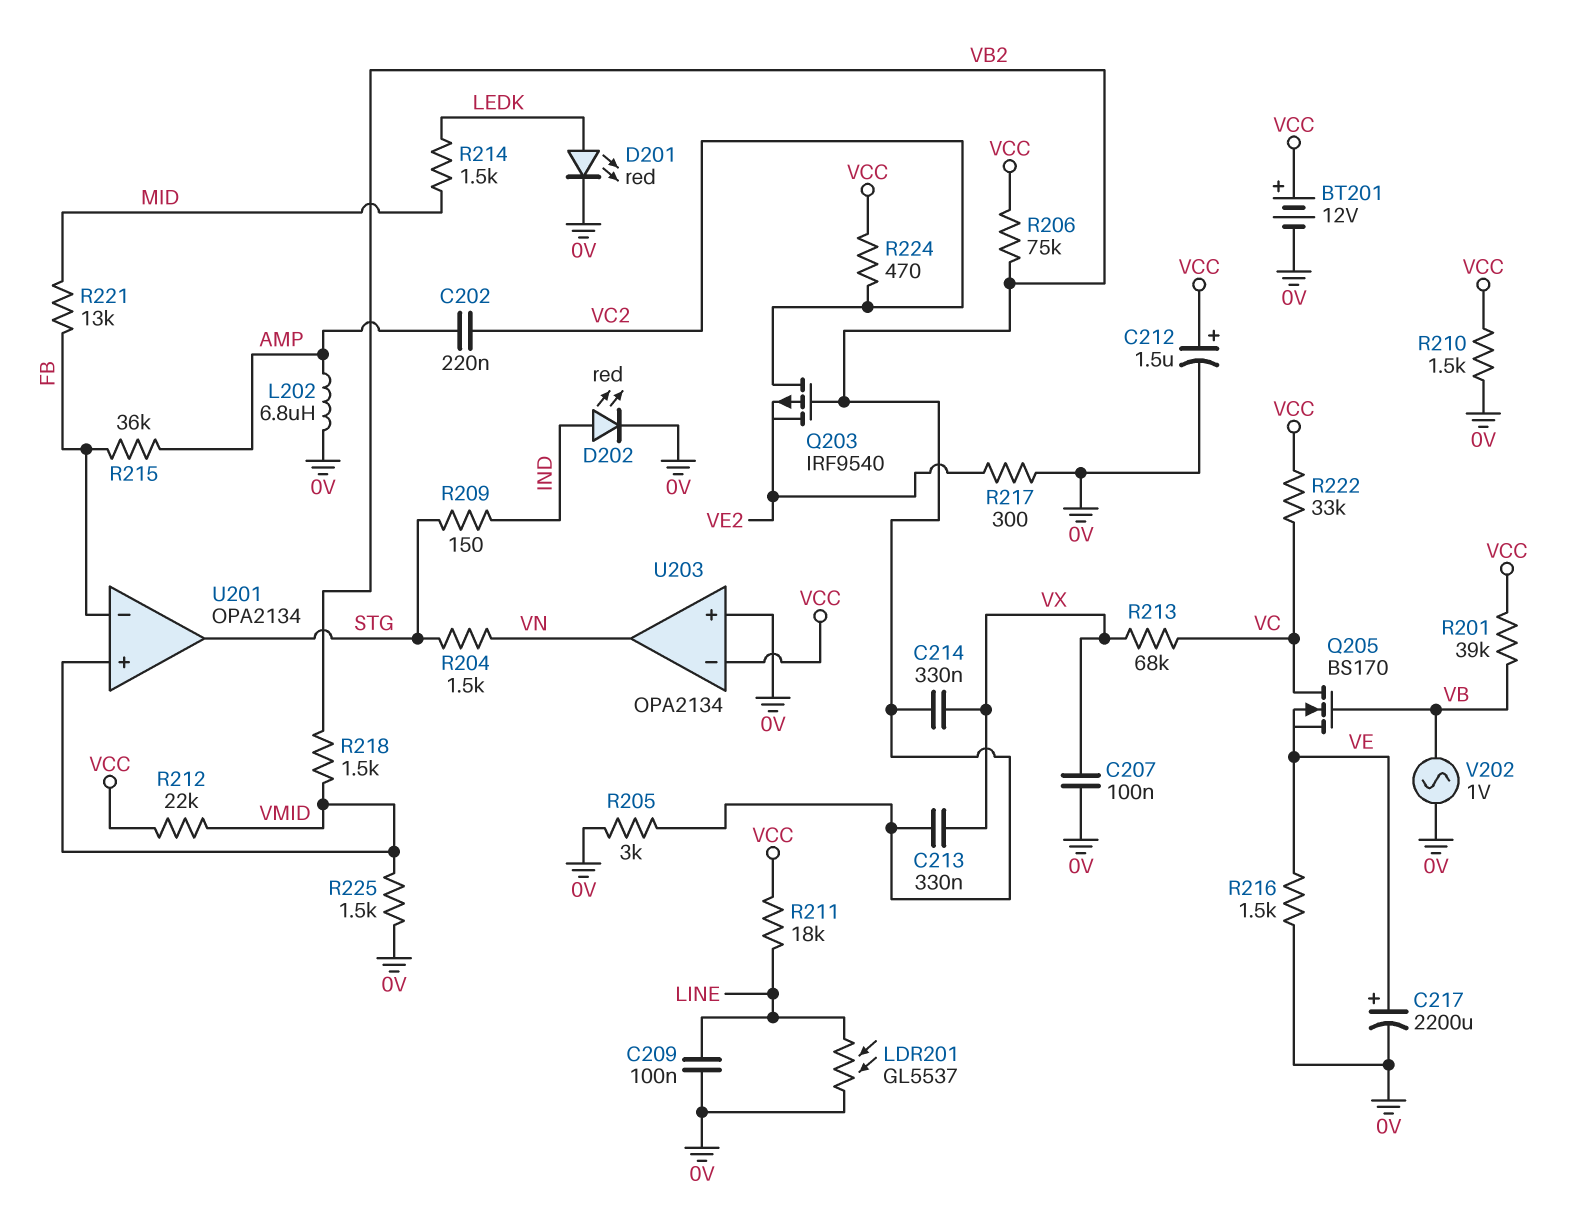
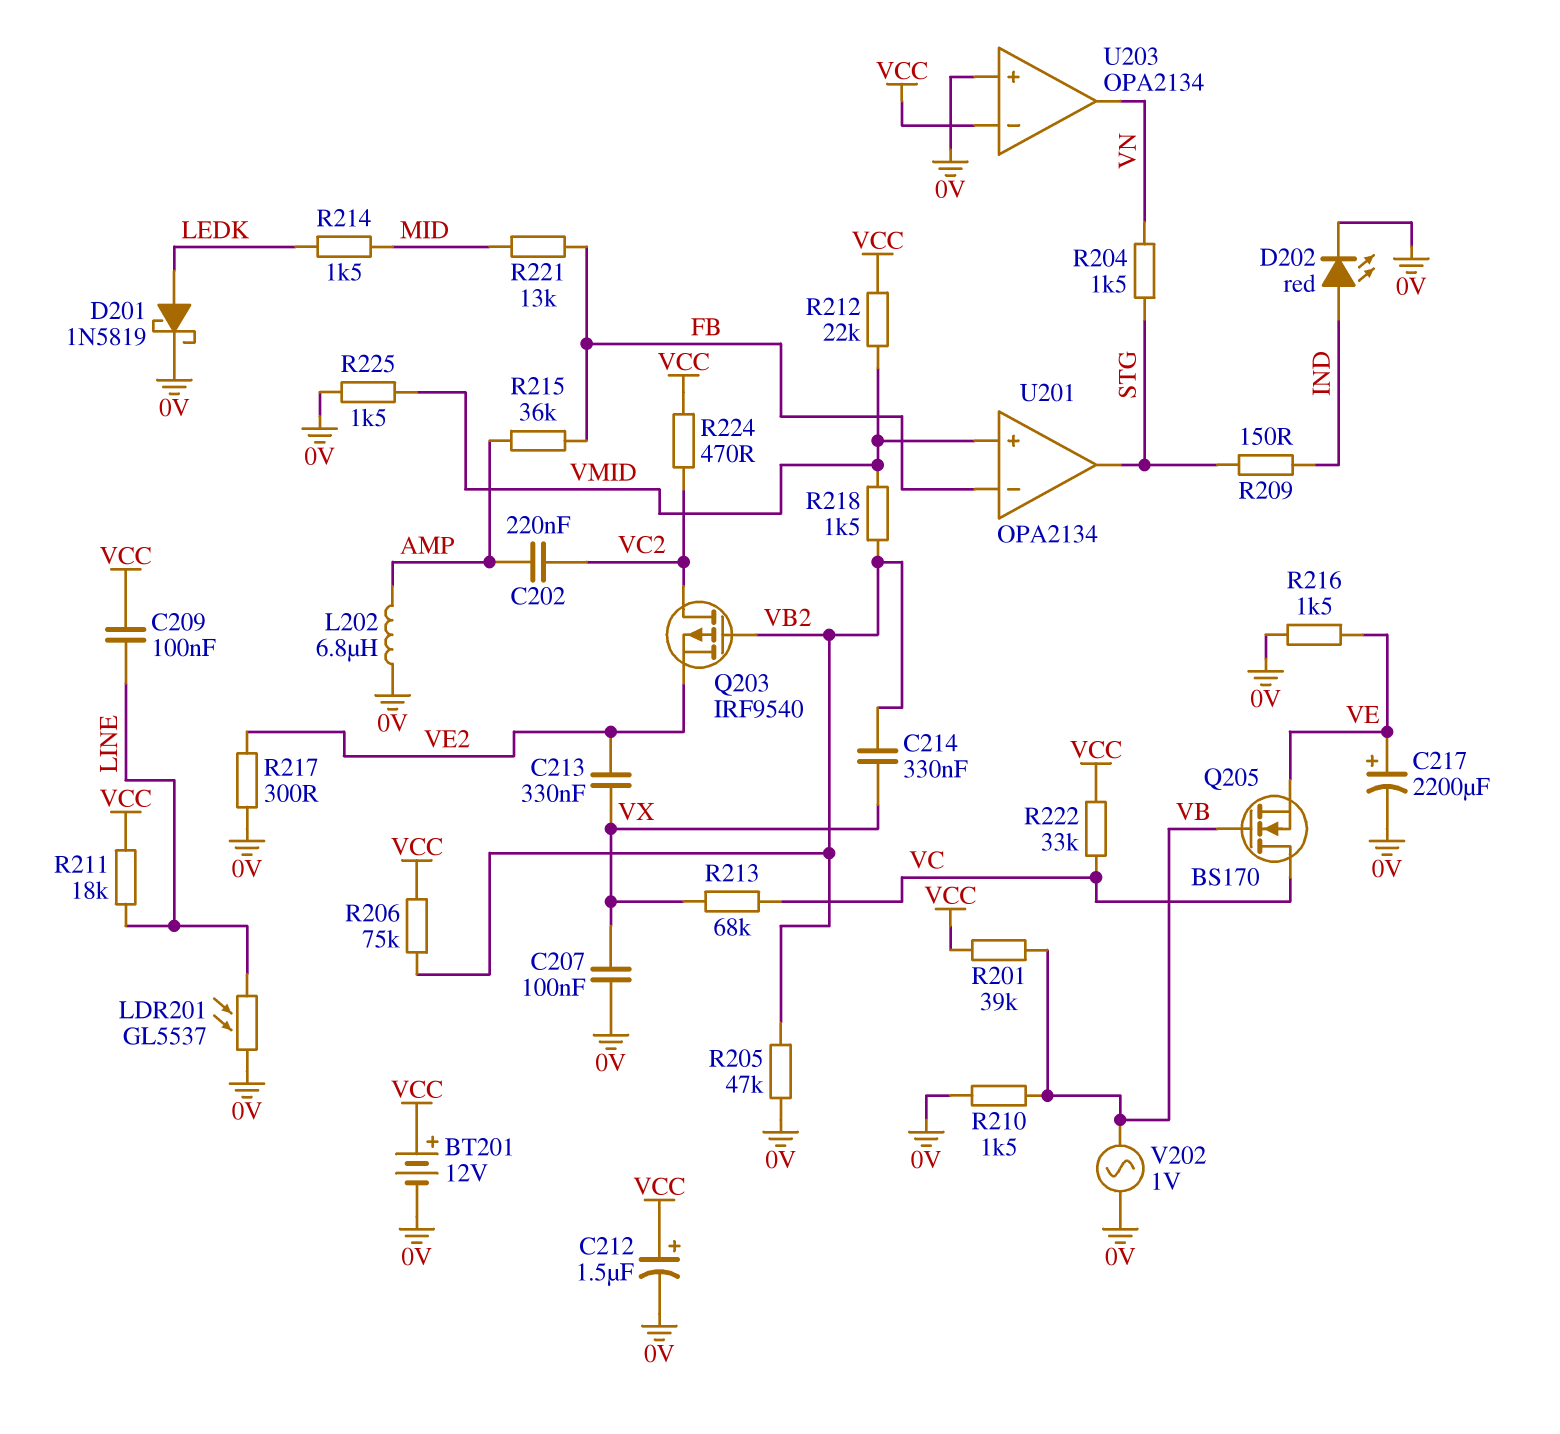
C209: 100nF (0V, LINE) -> 100nF (LINE, VCC)
C213: 330nF (VB2, VX) -> 330nF (VE2, VX)
D201: LED red (A LEDK, K 0V) -> schottky 1N5819 (A LEDK, K 0V)
R205: 3k (0V, VB2) -> 47k (0V, VB2)
R210: 1.5k (0V, VCC) -> 1.5k (0V, VB)

